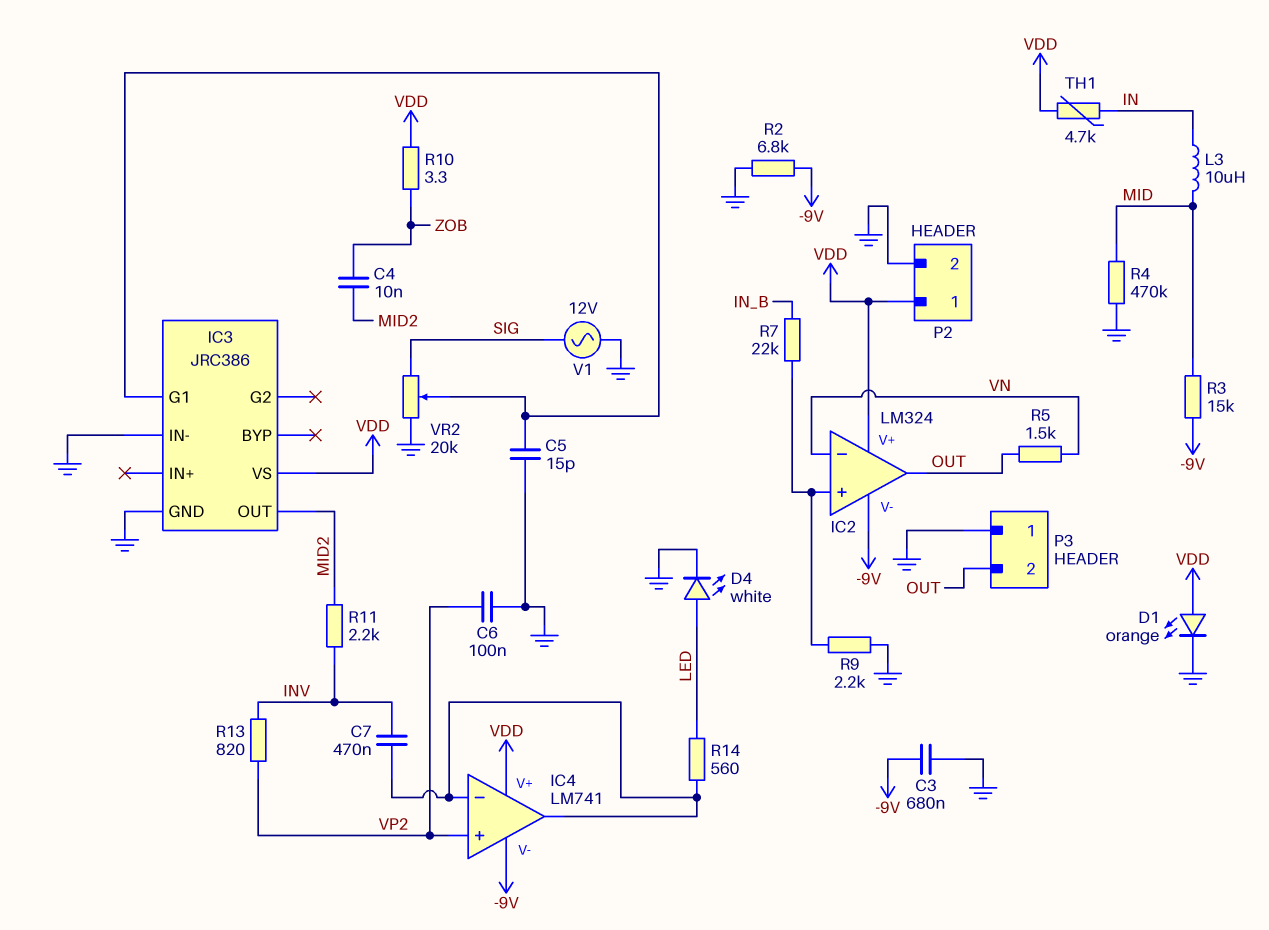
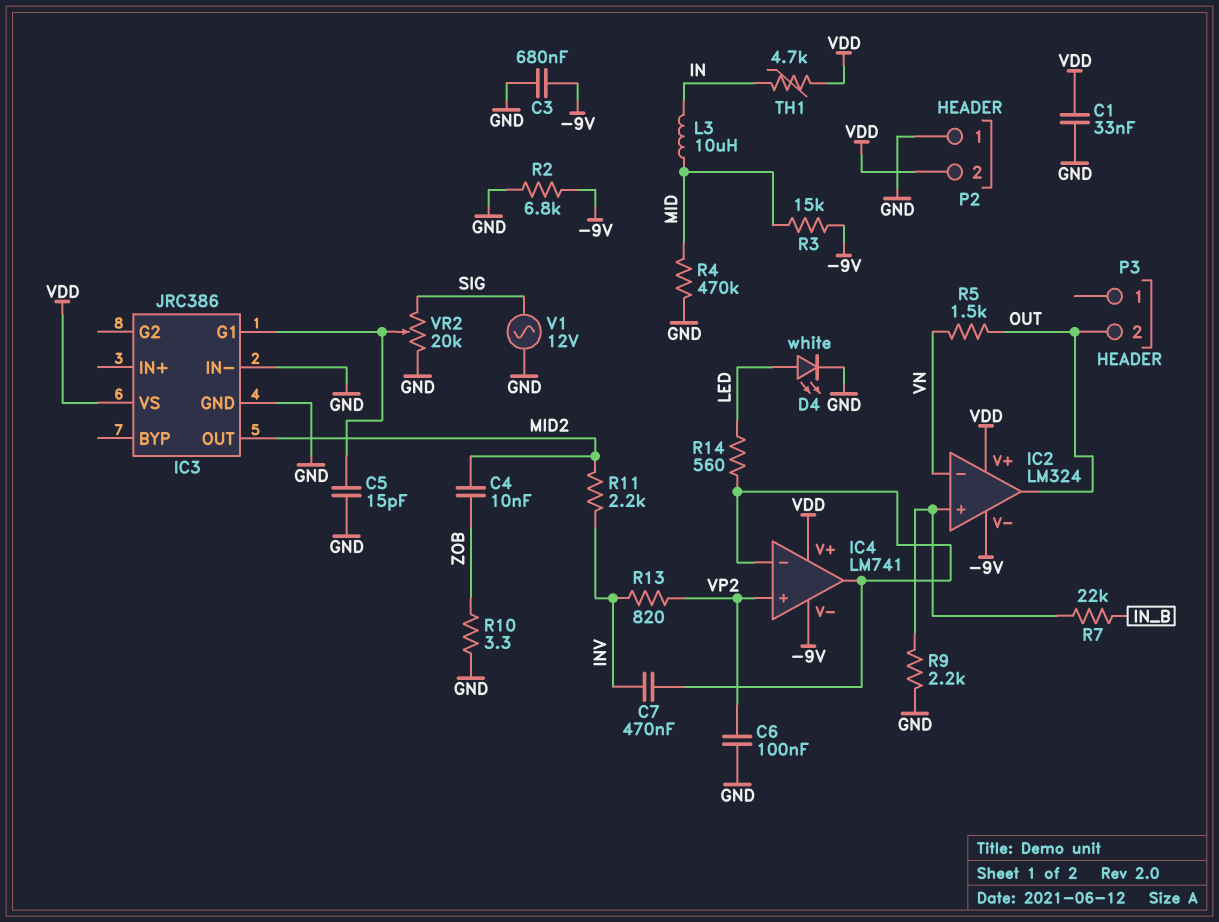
C1: none -> 33nF (GND, VDD)
D1: LED orange (A VDD, K GND) -> none
P2 pin 1: VDD -> GND
P2 pin 2: GND -> VDD
P3 pin 1: GND -> none
R10: 3.3 (VDD, ZOB) -> 3.3 (GND, ZOB)

